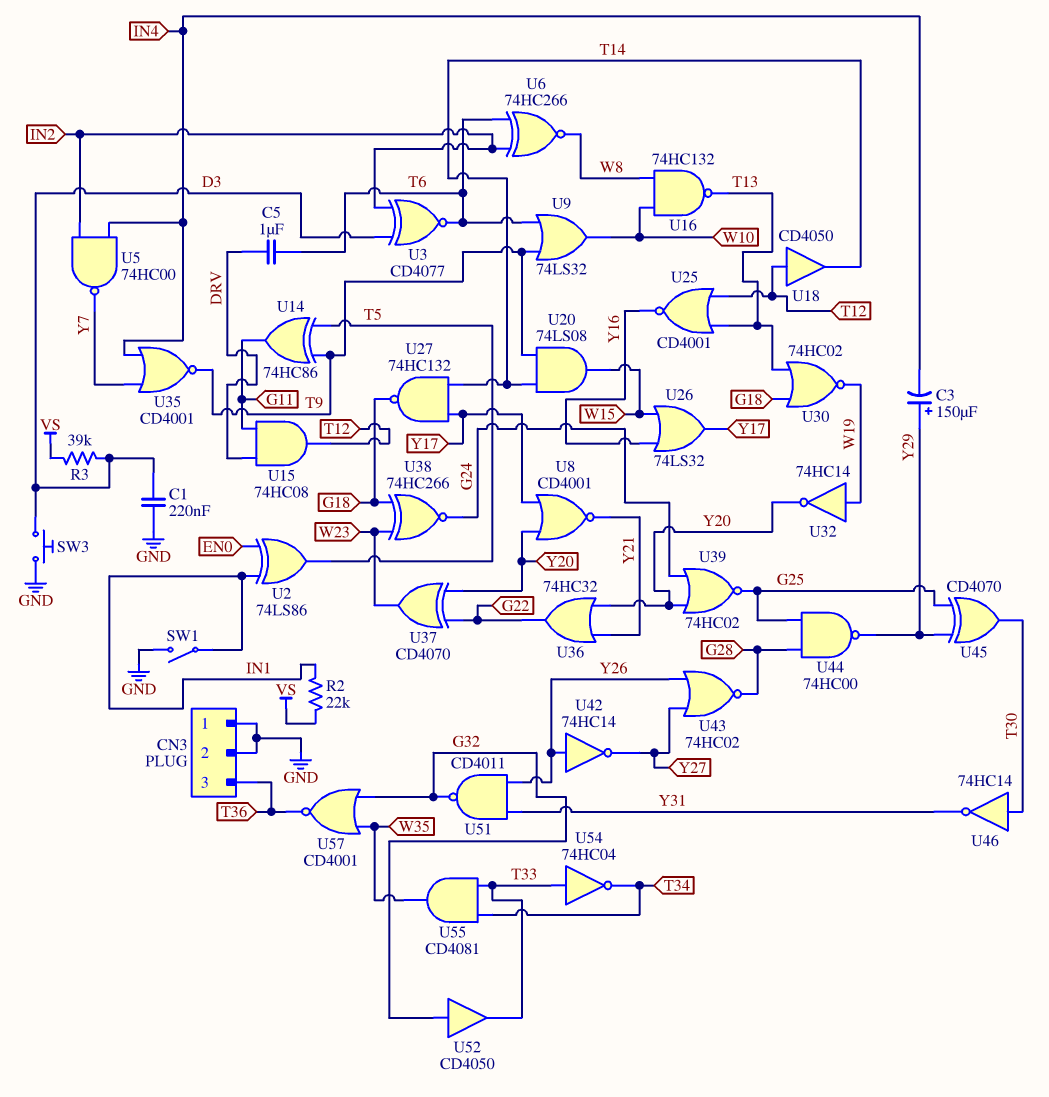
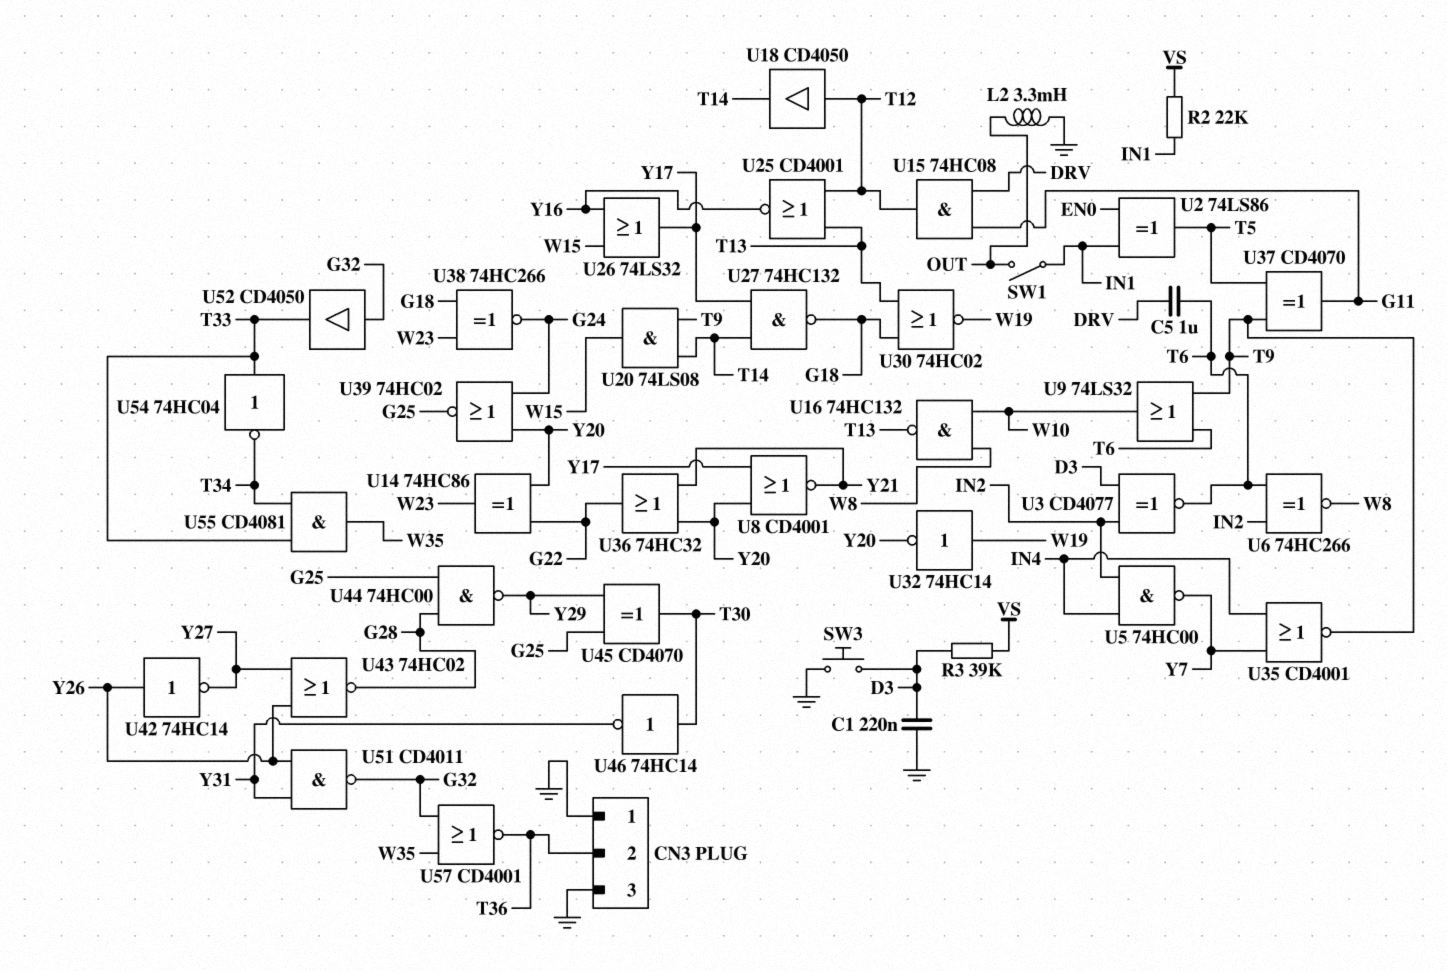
C3: 150uF (plus Y29, minus IN4) -> none
CN3 pin 2: GND -> T36
CN3 pin 3: T36 -> GND
L2: none -> 3.3mH (GND, OUT)
SW1: switch (GND, IN1) -> switch (IN1, OUT)
U14: XOR 74HC86 (in T5, in T9, out G11) -> XOR 74HC86 (in G22, in Y20, out W23)
U37: XOR CD4070 (in G22, in Y20, out W23) -> XOR CD4070 (in T5, in T9, out G11)

